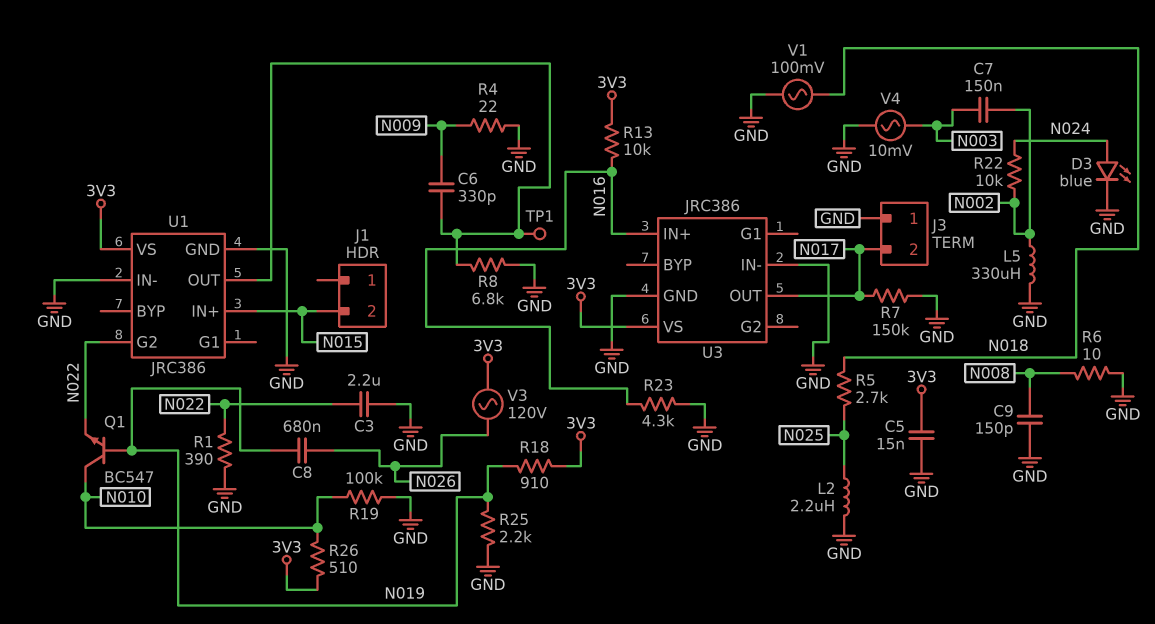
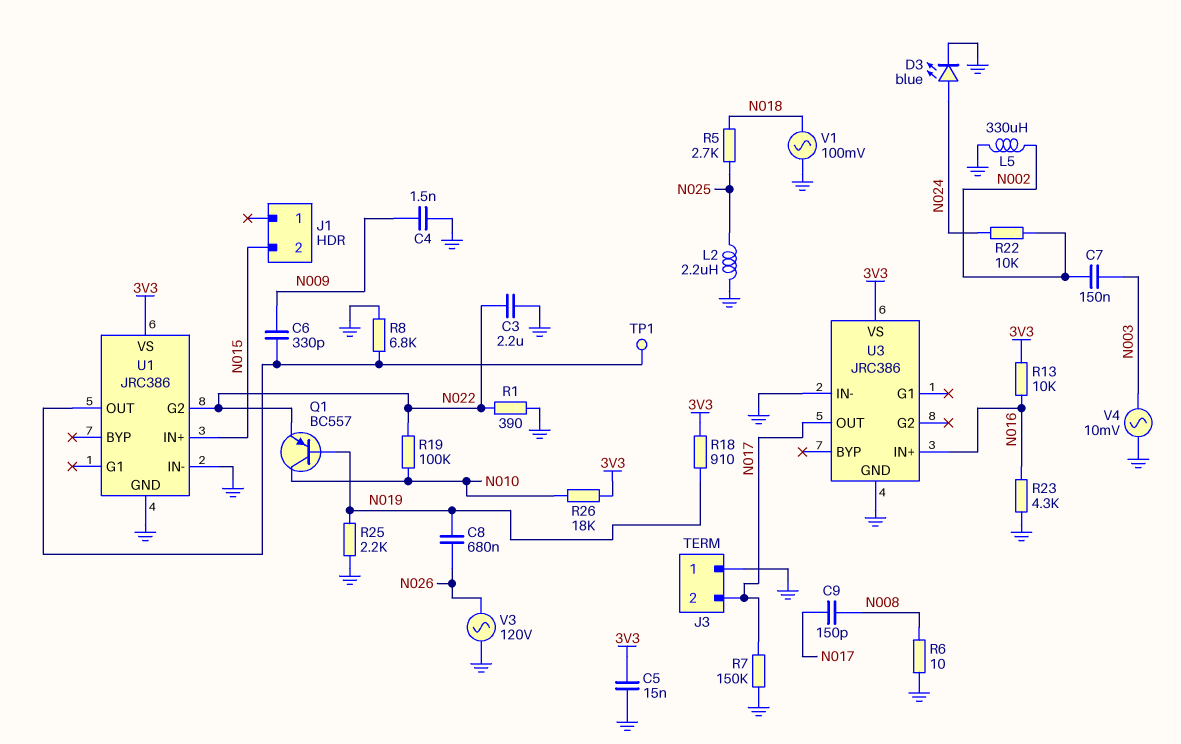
C4: none -> 1.5nF (GND, N009)
C9: 150pF (GND, N008) -> 150pF (N008, N017)
Q1: NPN BC547 (B N019, C N010, E N022) -> PNP BC557 (B N019, C N010, E N022)
R4: 22 (GND, N009) -> none
R19: 100k (GND, N010) -> 100k (N010, N022)
R26: 510 (3V3, N010) -> 18k (3V3, N010)
V3: AC 120V (3V3, N026) -> AC 120V (GND, N026)

